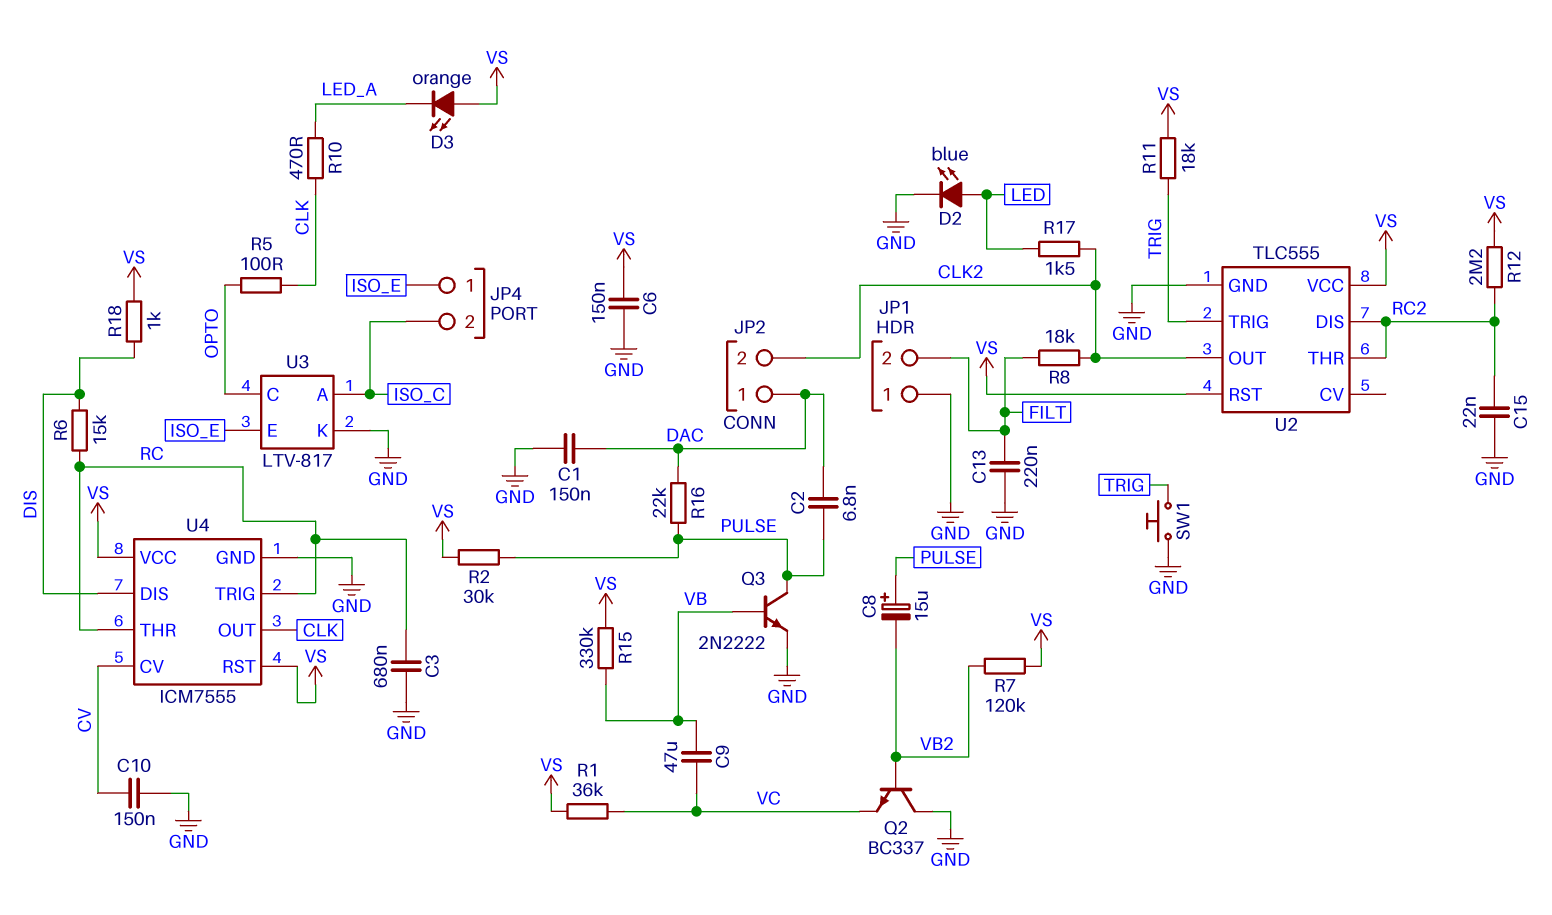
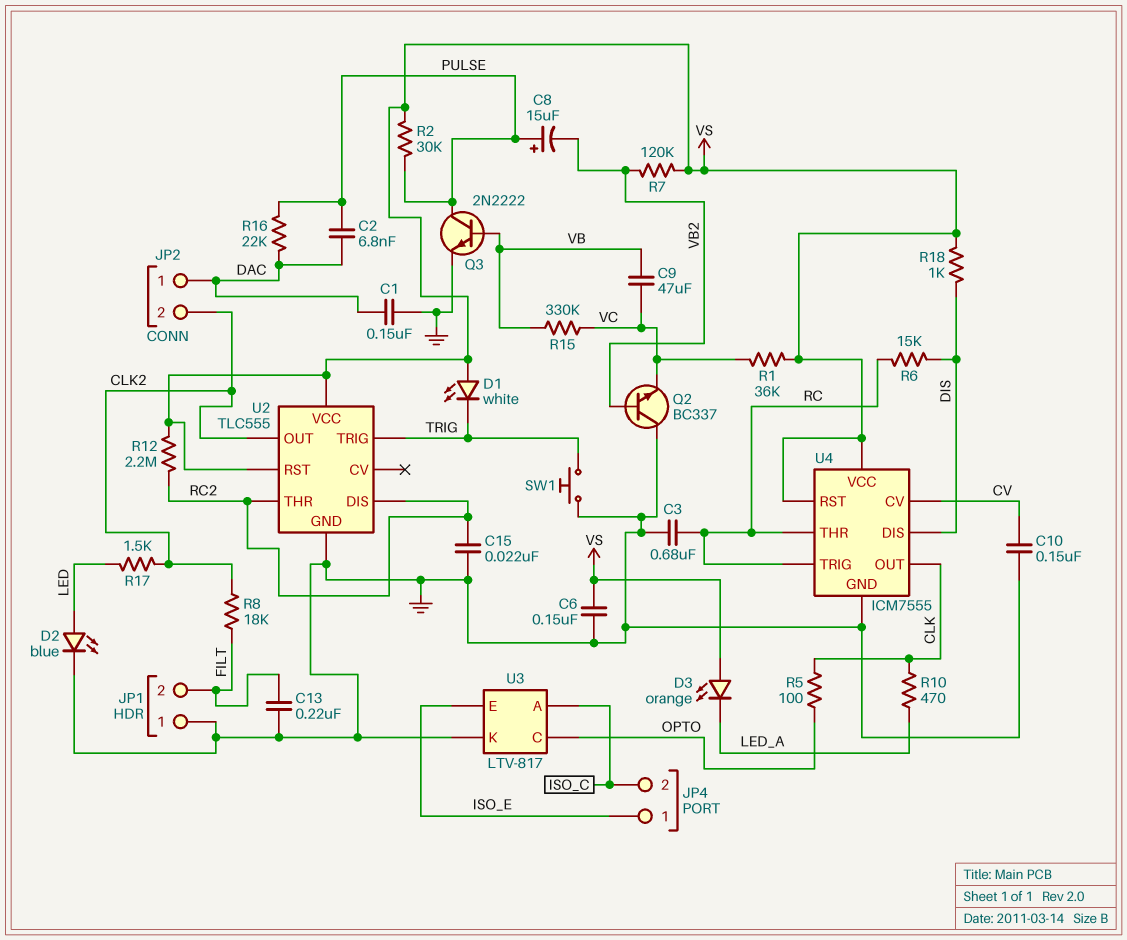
D1: none -> LED white (A VS, K TRIG)
R11: 18k (TRIG, VS) -> none
R15: 330k (VB, VS) -> 330k (VB, VC)

